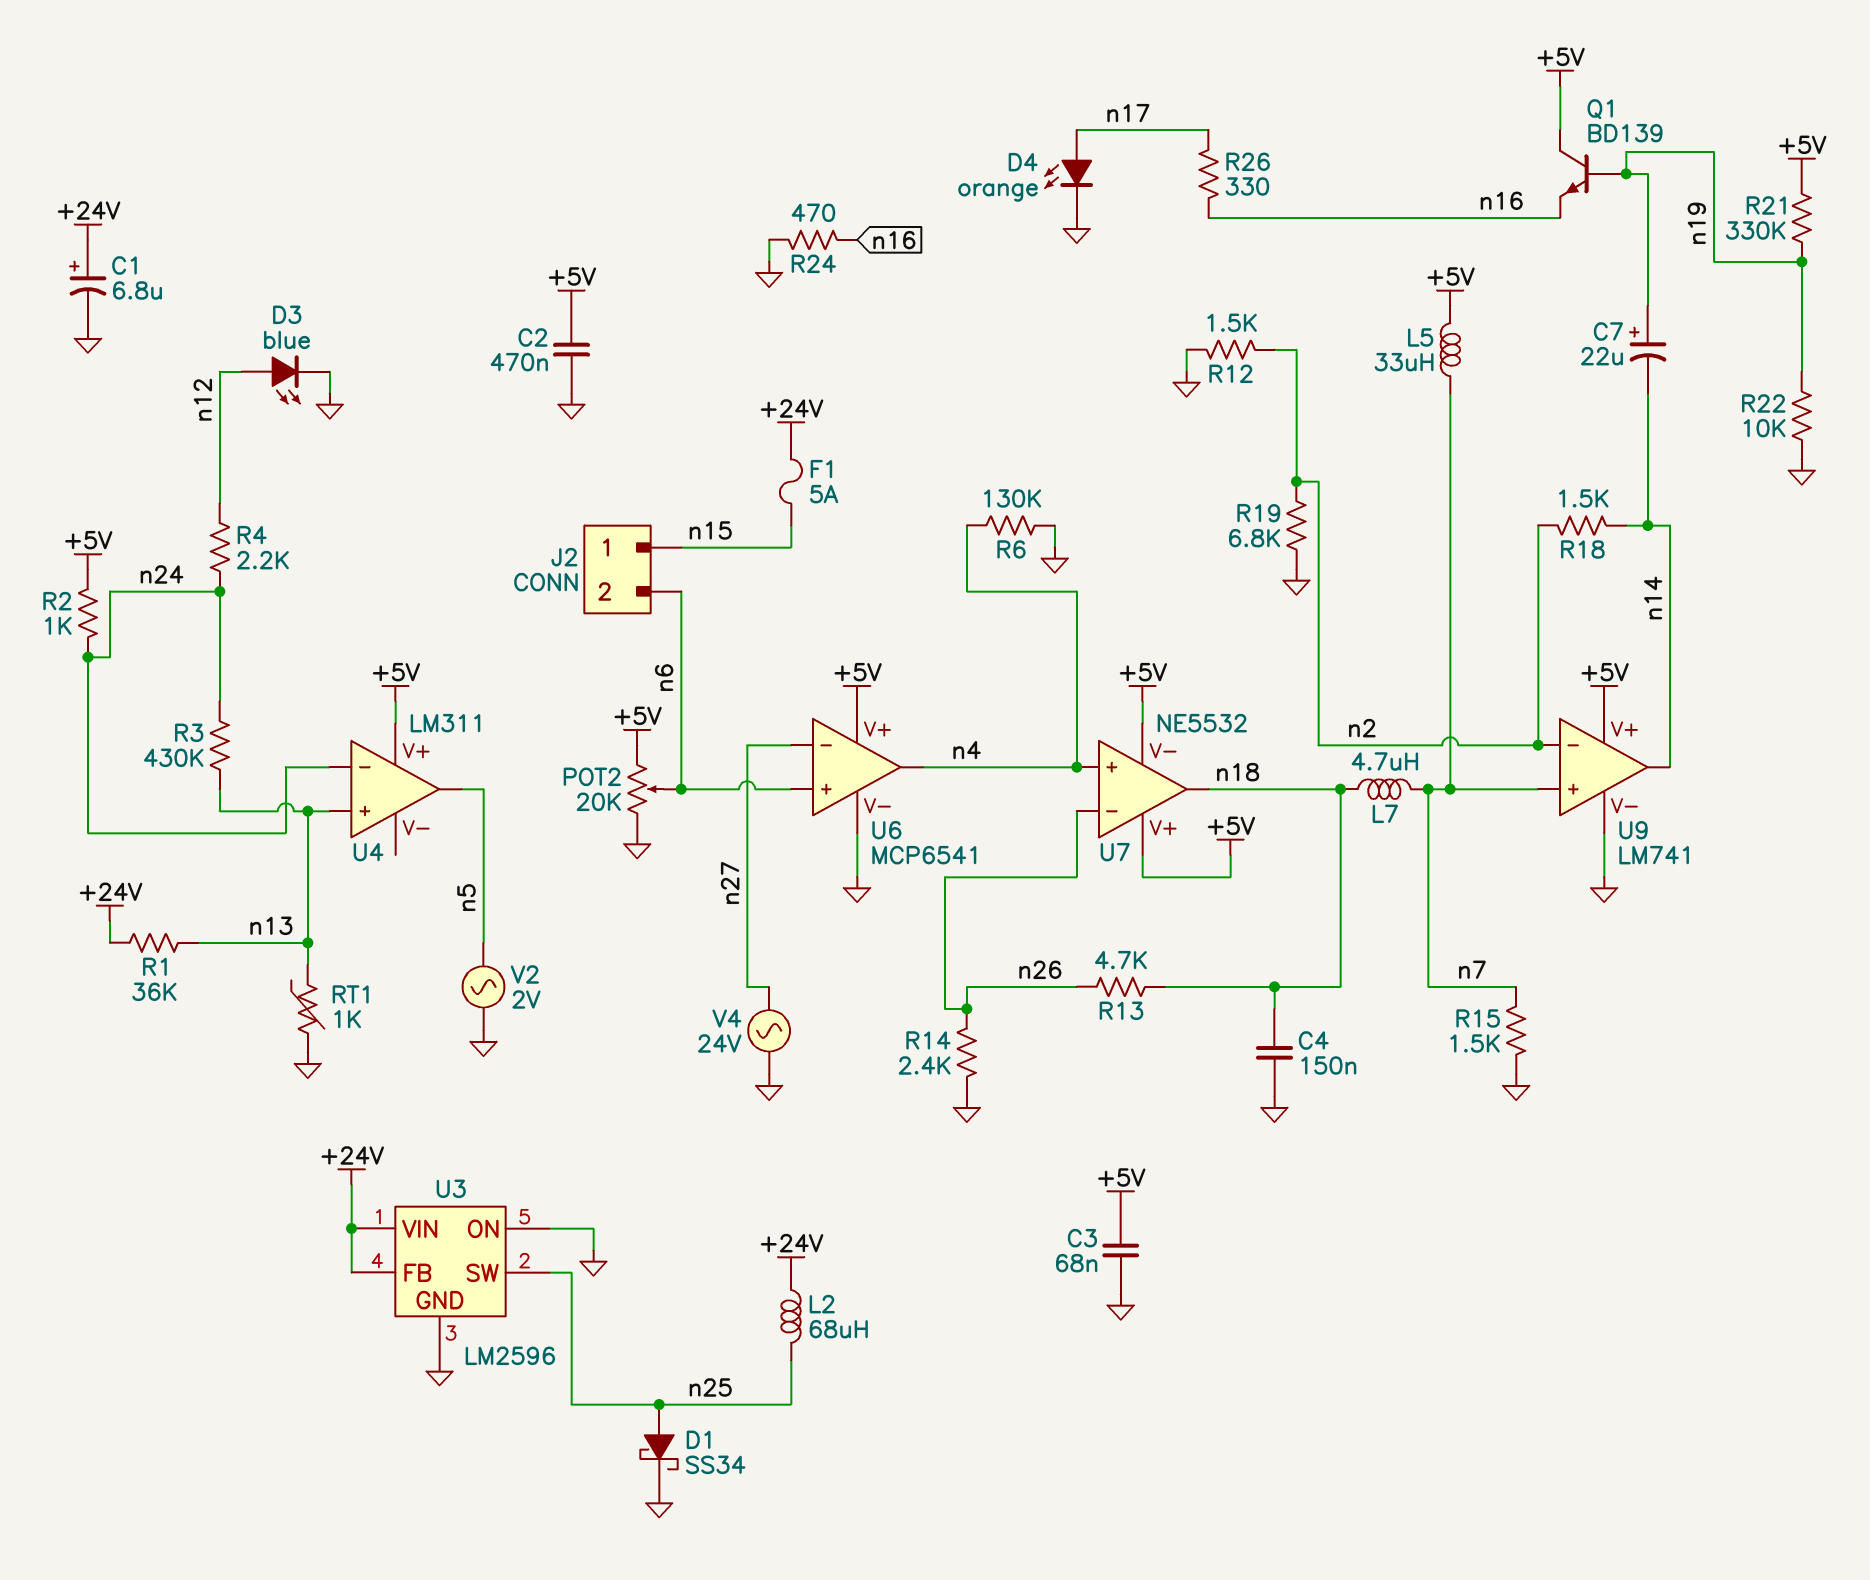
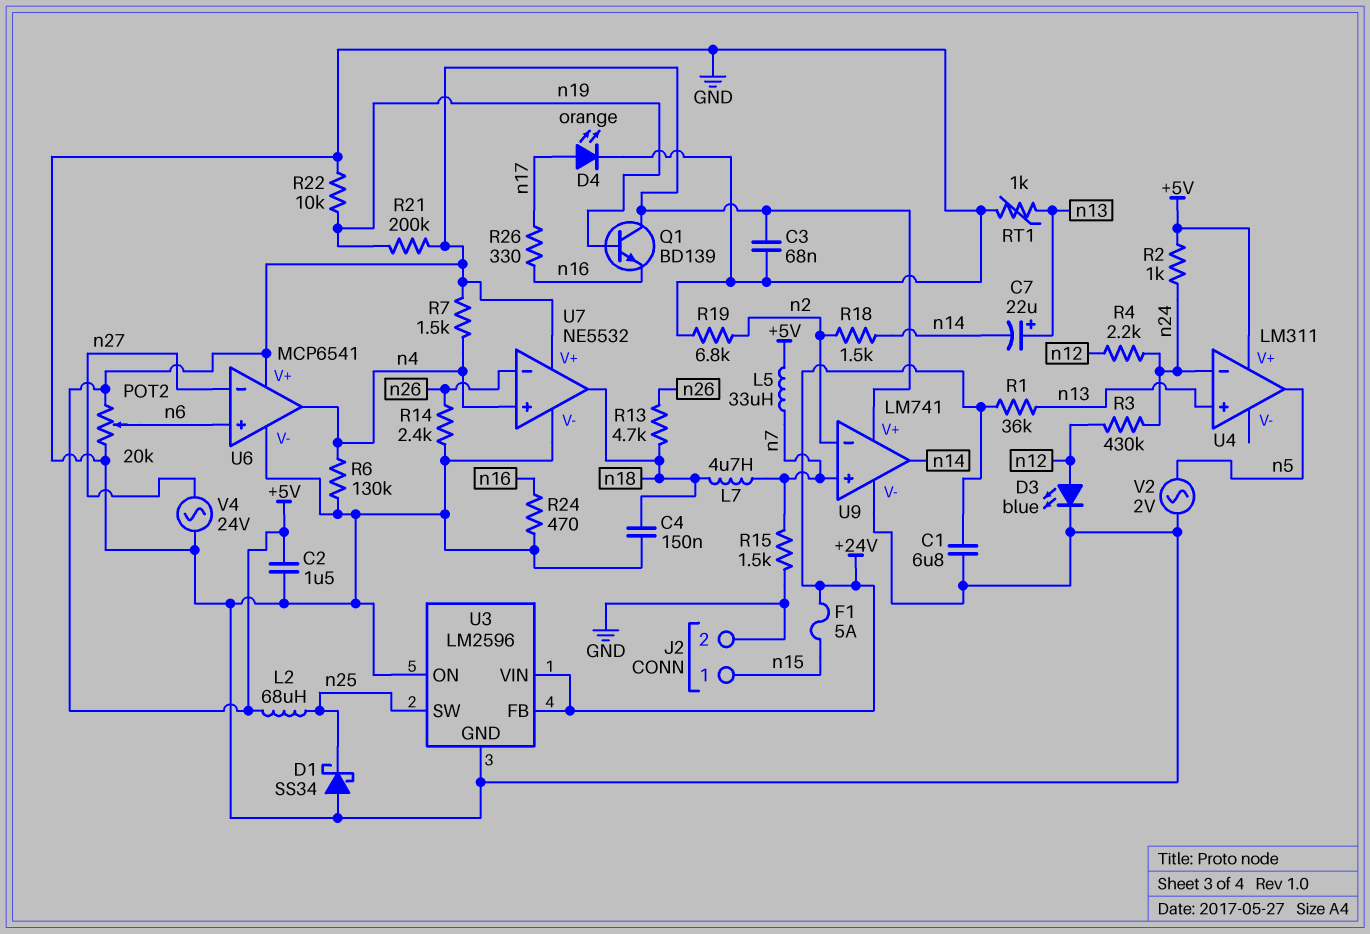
C1: 6.8uF (plus +24V, minus GND) -> 6.8uF (+24V, GND)
C2: 470nF (+5V, GND) -> 1.5uF (+5V, GND)
C7: 22uF (plus n19, minus n14) -> 22uF (plus n13, minus n14)
D1: schottky SS34 (A n25, K GND) -> schottky SS34 (A GND, K n25)
J2 pin 2: n6 -> GND
L2: 68uH (+24V, n25) -> 68uH (+5V, n25)
R3: 430k (n13, n24) -> 430k (n12, n24)
R7: none -> 1.5k (+5V, n4)
R12: 1.5k (GND, n2) -> none
R21: 330k (+5V, n19) -> 200k (+5V, n19)
U7 pin V-: +5V -> GND

